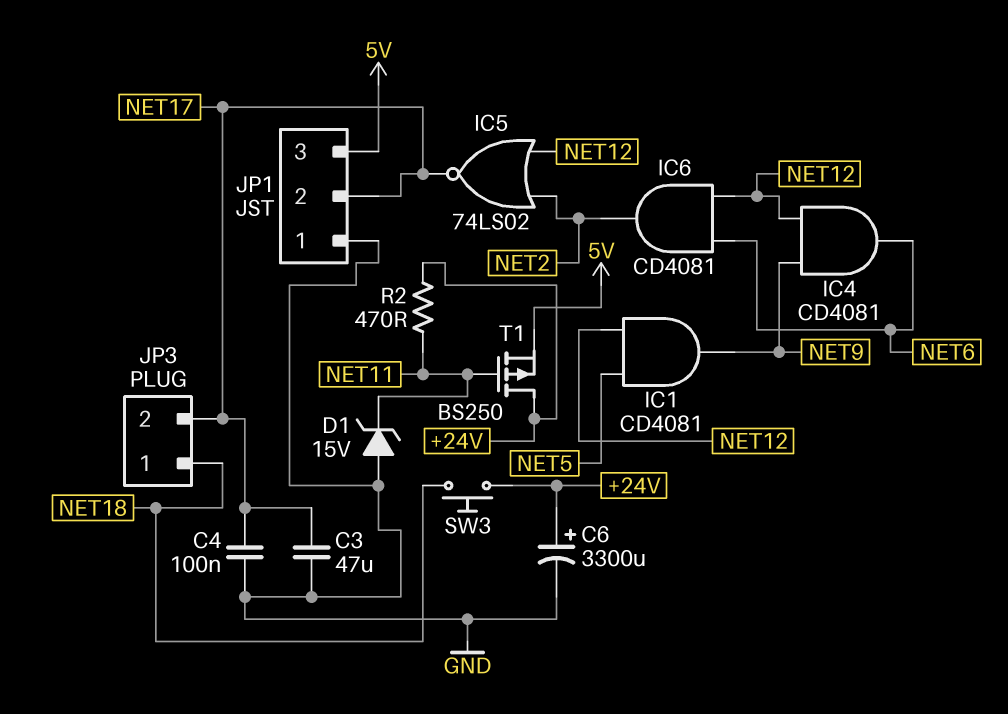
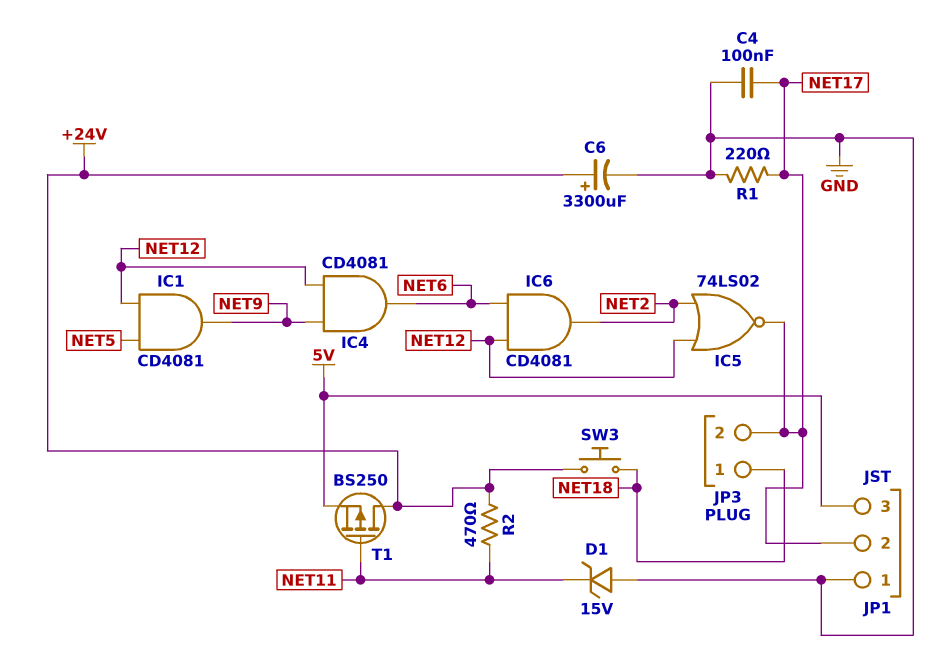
C3: 47uF (GND, NET17) -> none
R1: none -> 220 (GND, NET17)

